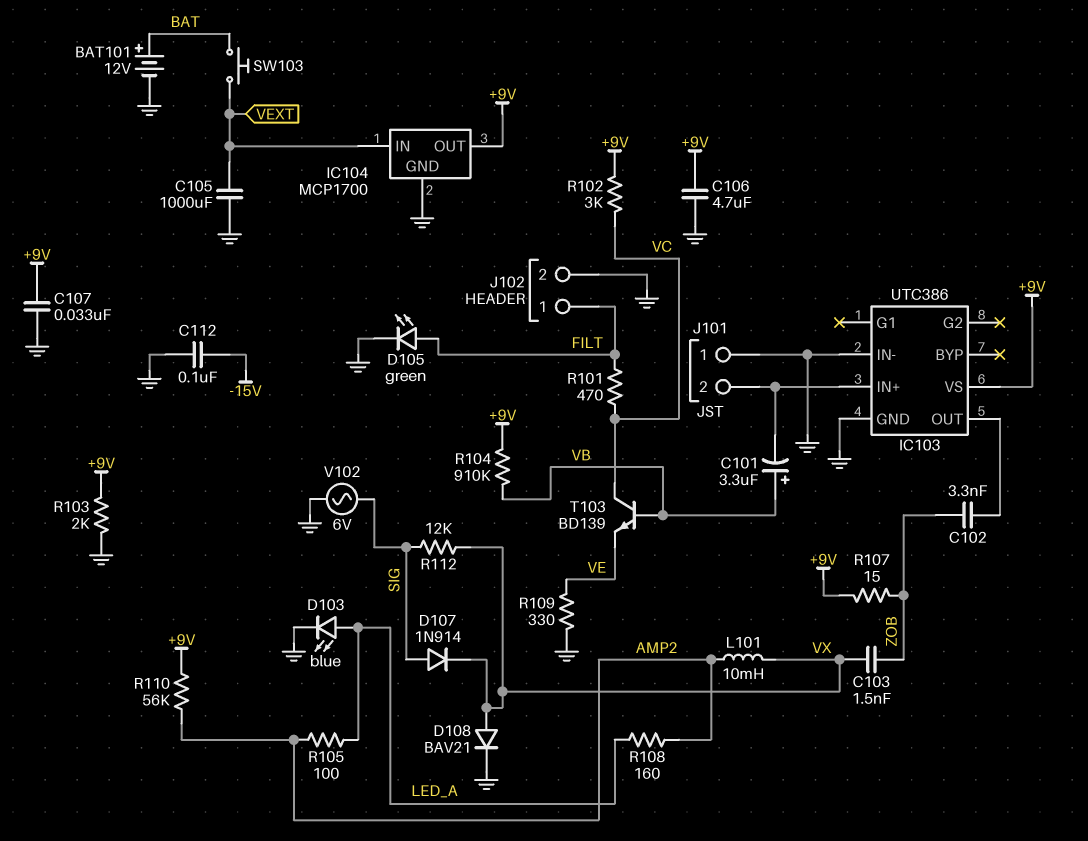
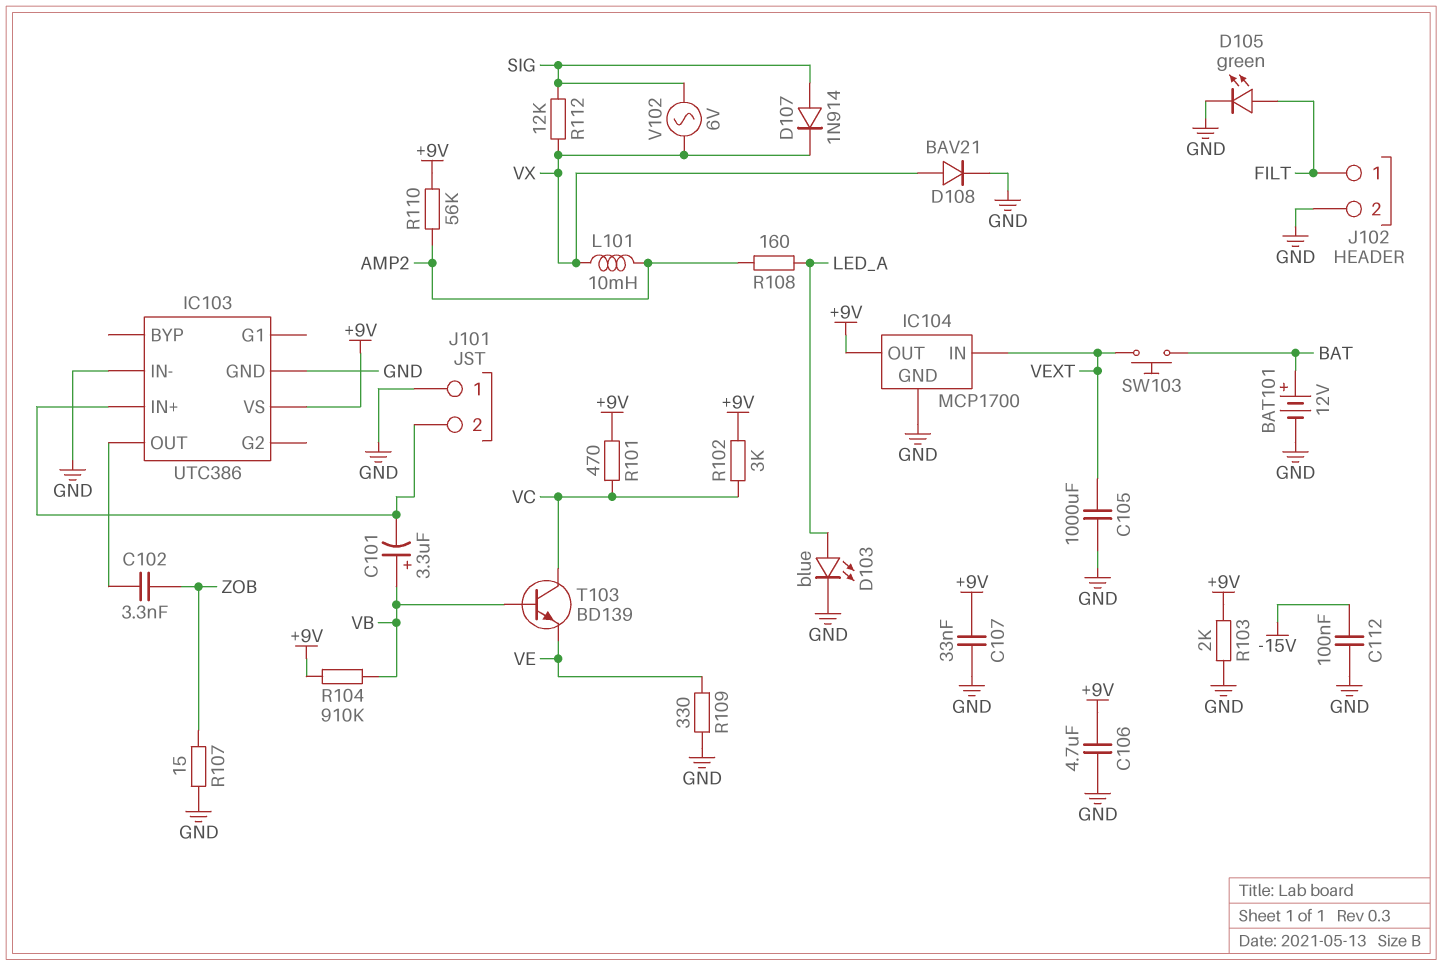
C103: 1.5nF (VX, ZOB) -> none
R101: 470 (FILT, VC) -> 470 (+9V, VC)
R105: 100 (AMP2, LED_A) -> none
R107: 15 (+9V, ZOB) -> 15 (GND, ZOB)
V102: AC 6V (GND, SIG) -> AC 6V (SIG, VX)

